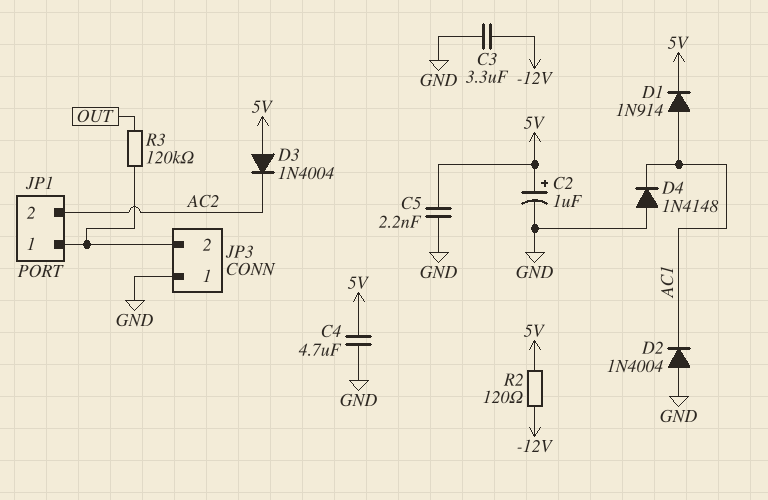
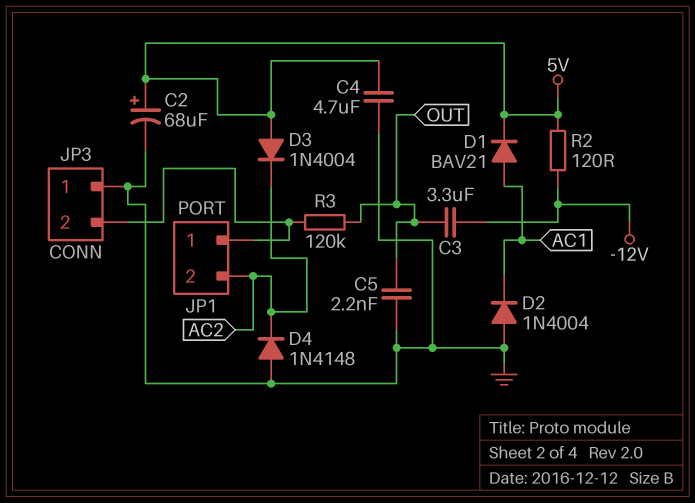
C2: 1uF (plus 5V, minus GND) -> 68uF (plus 5V, minus GND)
C3: 3.3uF (-12V, GND) -> 3.3uF (-12V, OUT)
C5: 2.2nF (5V, GND) -> 2.2nF (GND, OUT)
D1: diode 1N914 (A AC1, K 5V) -> diode BAV21 (A AC1, K 5V)
D4: diode 1N4148 (A GND, K AC1) -> diode 1N4148 (A GND, K AC2)

